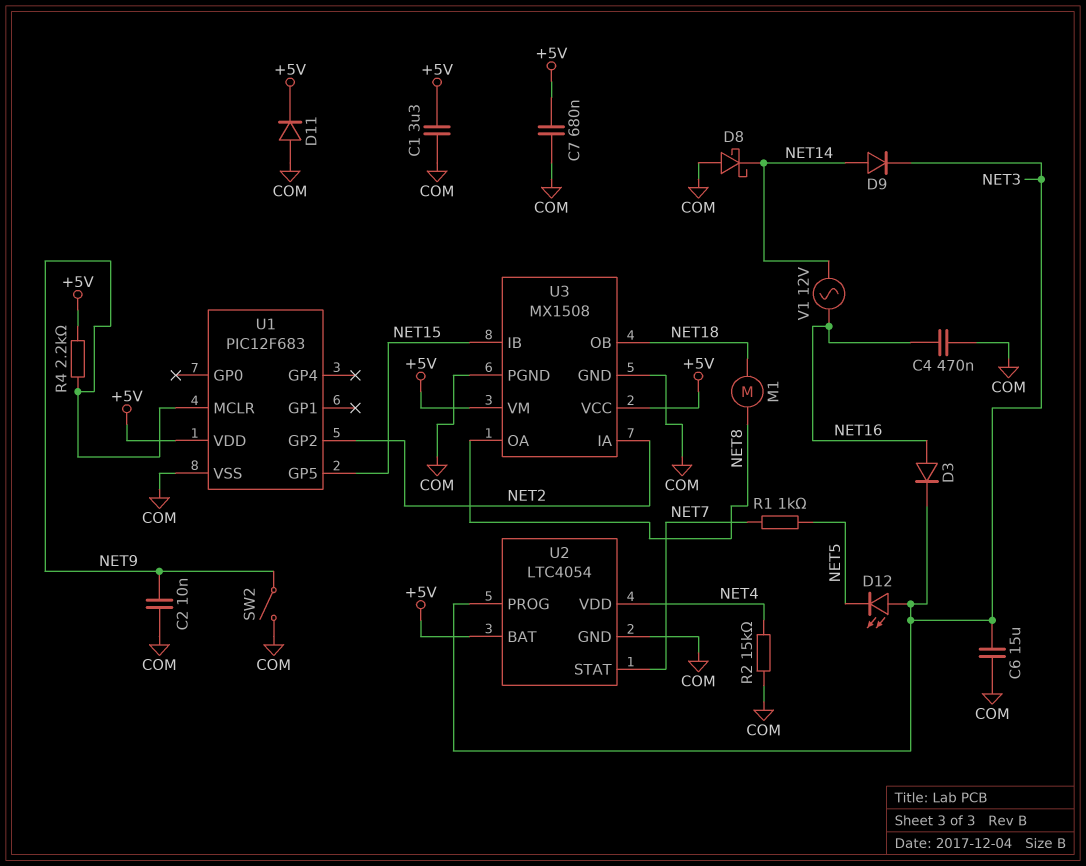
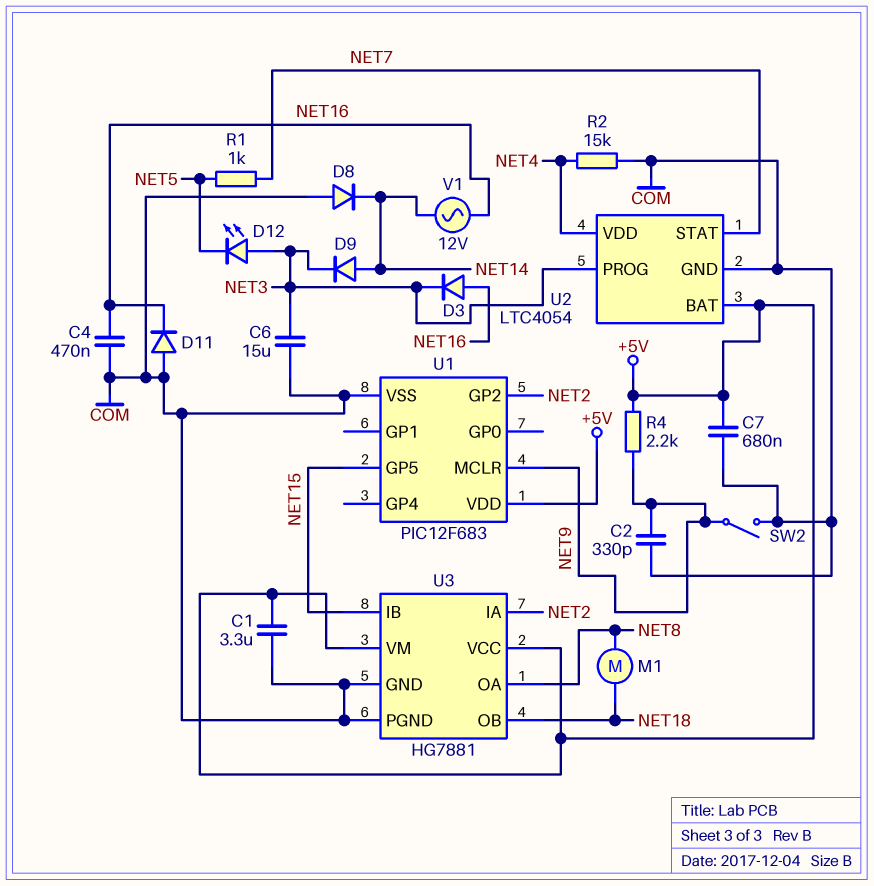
C2: 10nF (COM, NET9) -> 330pF (COM, NET9)
D8: schottky (A COM, K NET14) -> diode (A COM, K NET14)
D11: diode (A COM, K +5V) -> diode (A COM, K NET16)
U3: MX1508 -> HG7881

